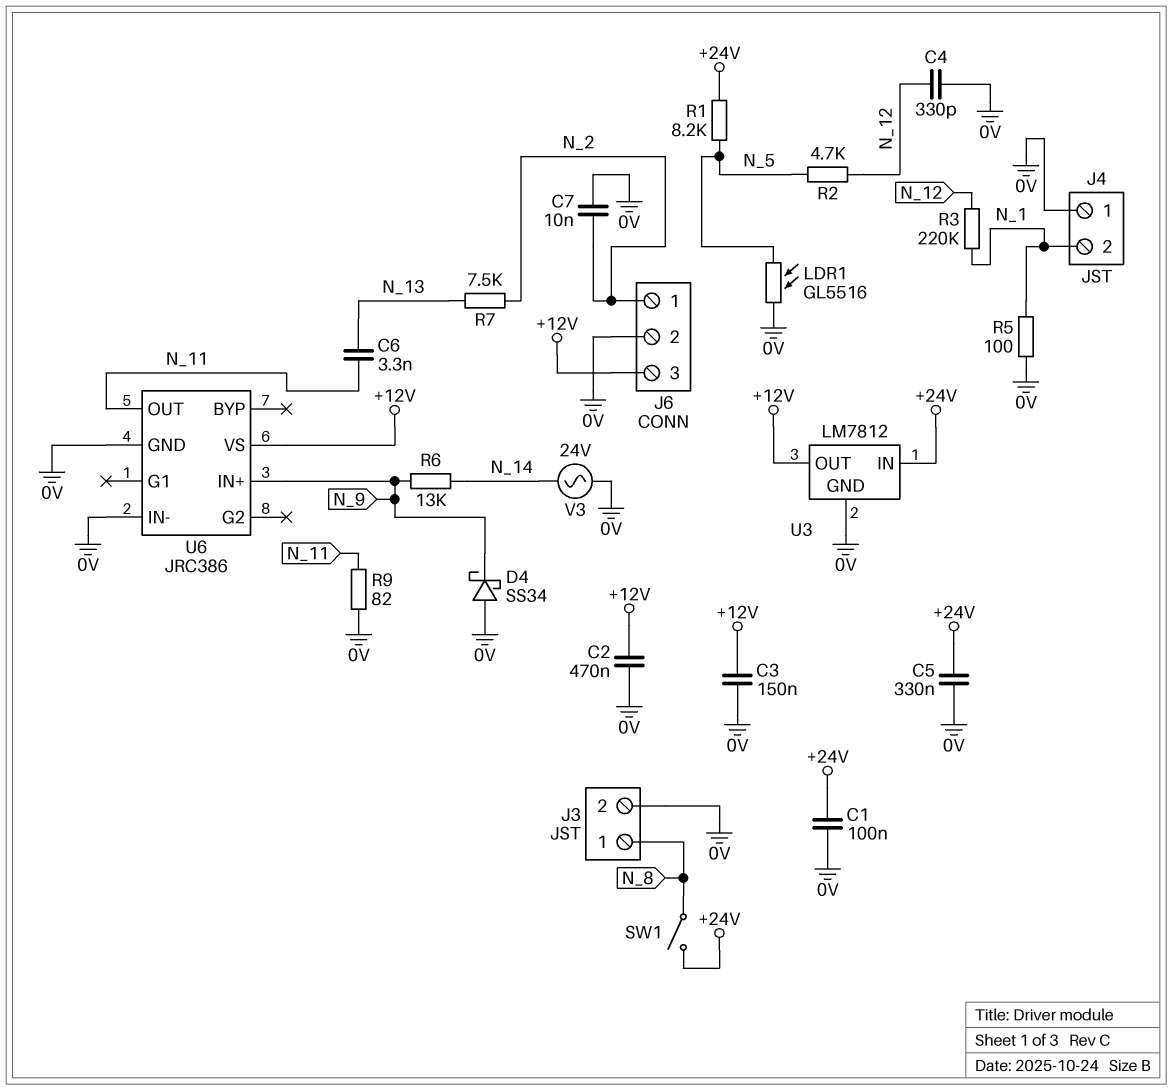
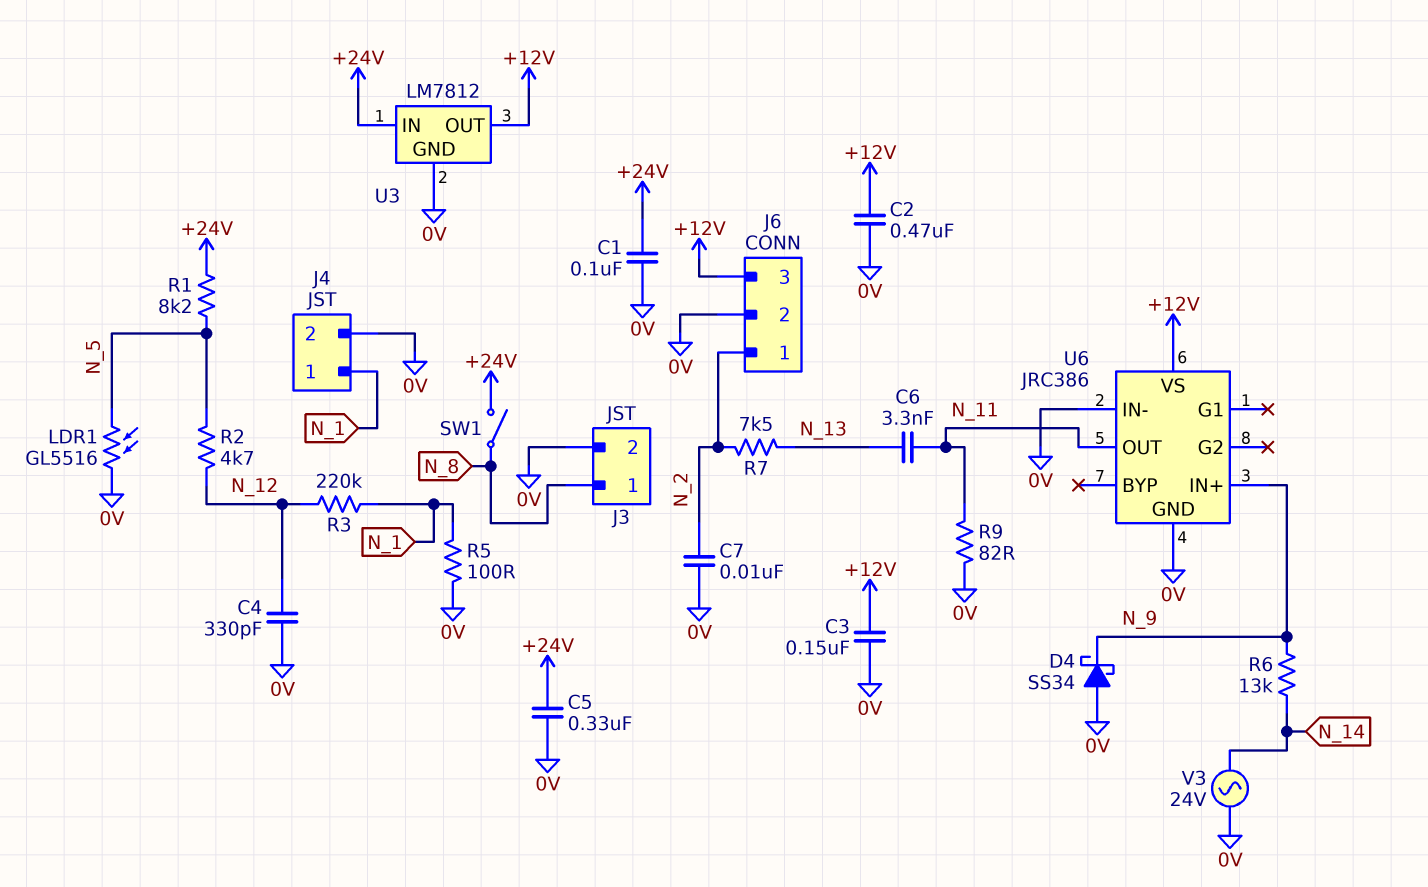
J4 pin 1: 0V -> N_1
J4 pin 2: N_1 -> 0V

